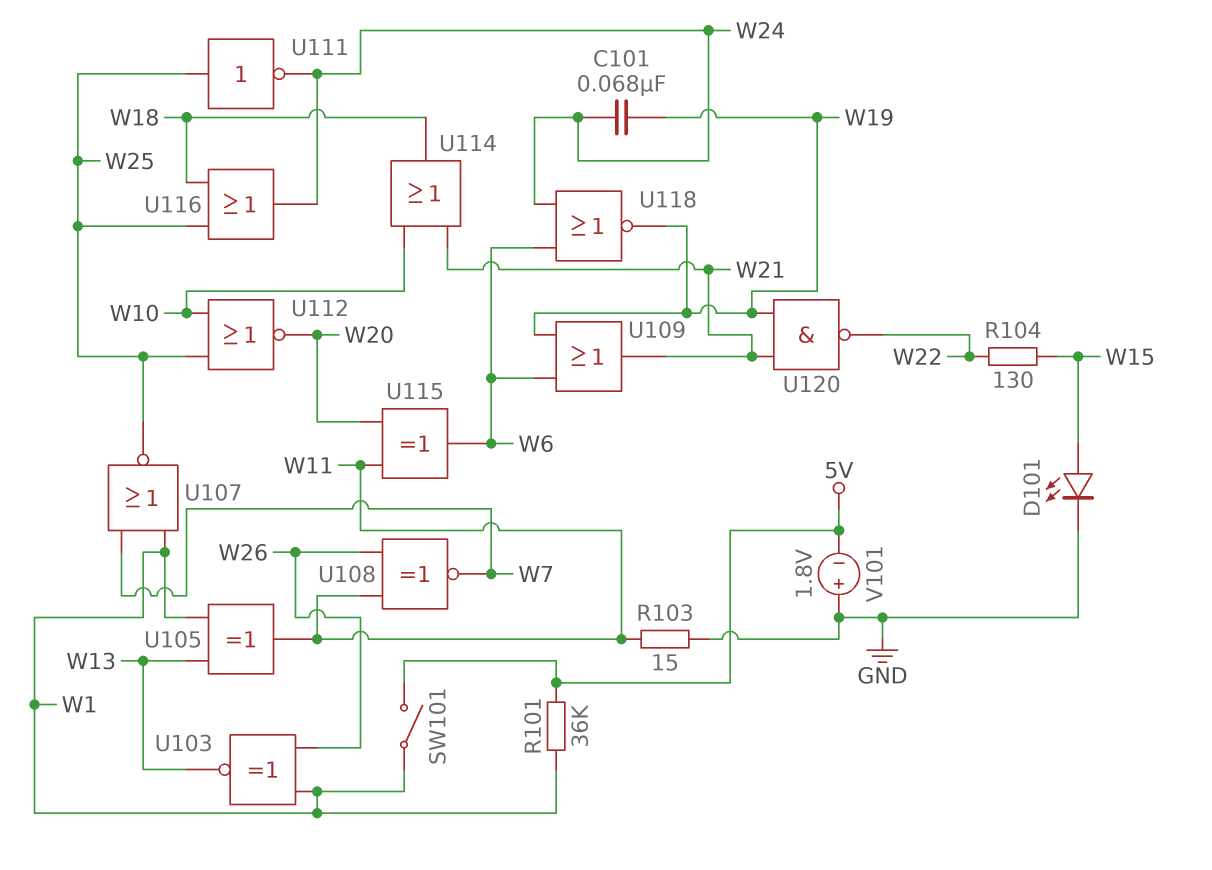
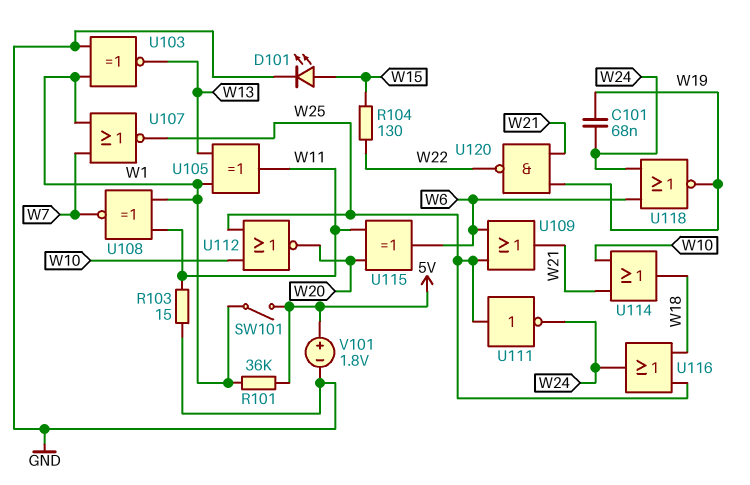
U103: XNOR (in W1, in W26, out W13) -> XNOR (in GND, in W1, out W13)
U108: XNOR (in W11, in W26, out W7) -> XNOR (in W1, in W11, out W7)
U109: OR (in W6, in W19, out W21) -> OR (in W6, in W25, out W21)
V101: 1.8V (plus GND, minus 5V) -> 1.8V (plus 5V, minus GND)

